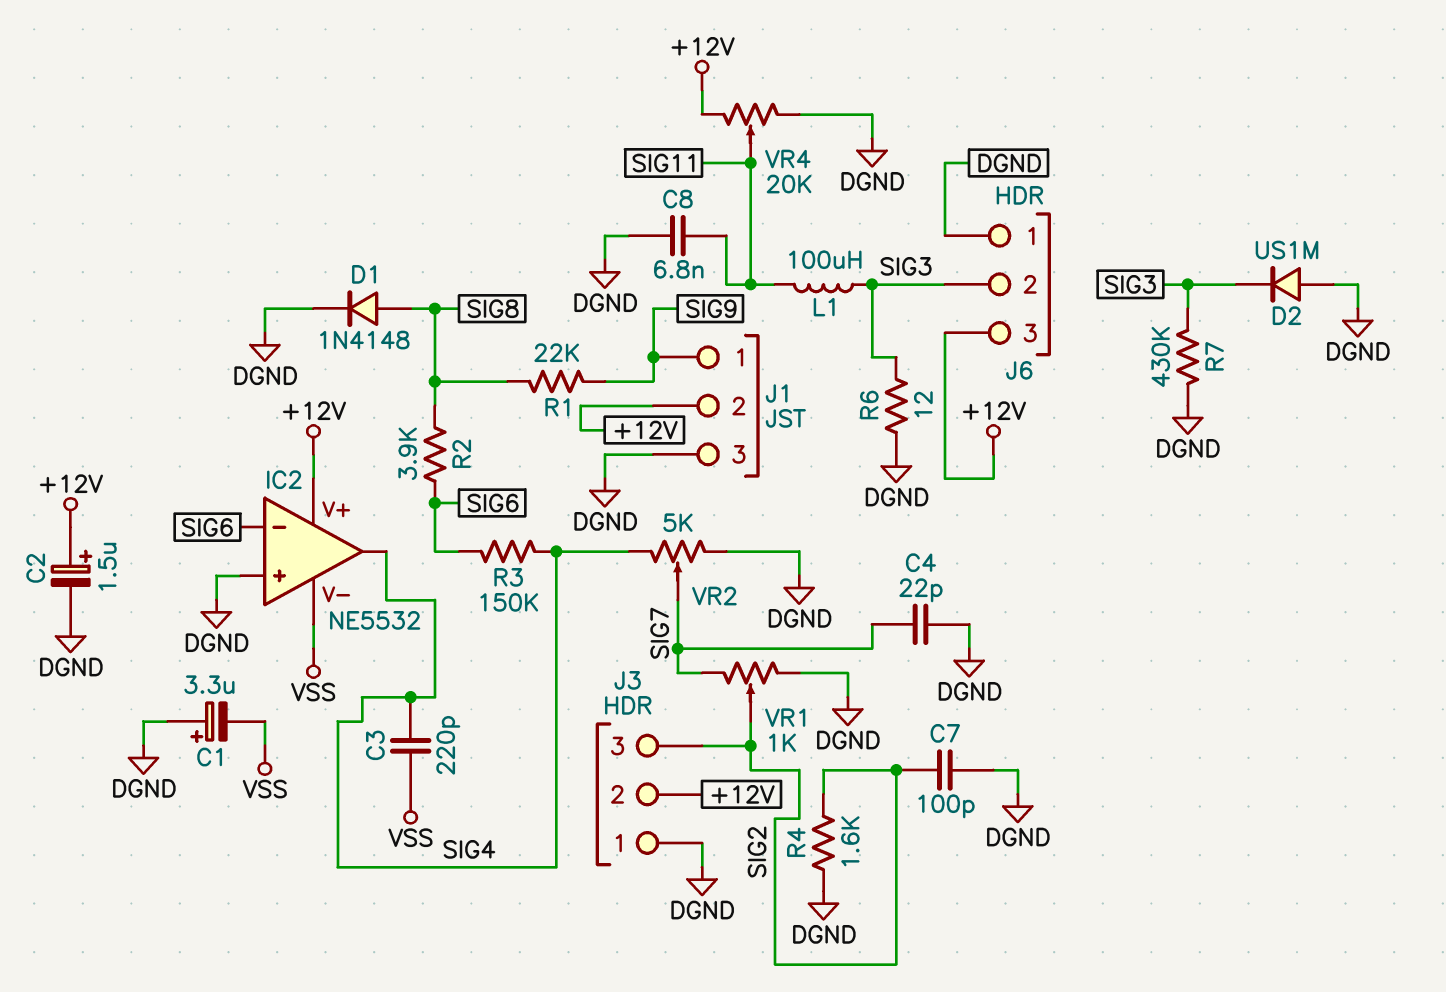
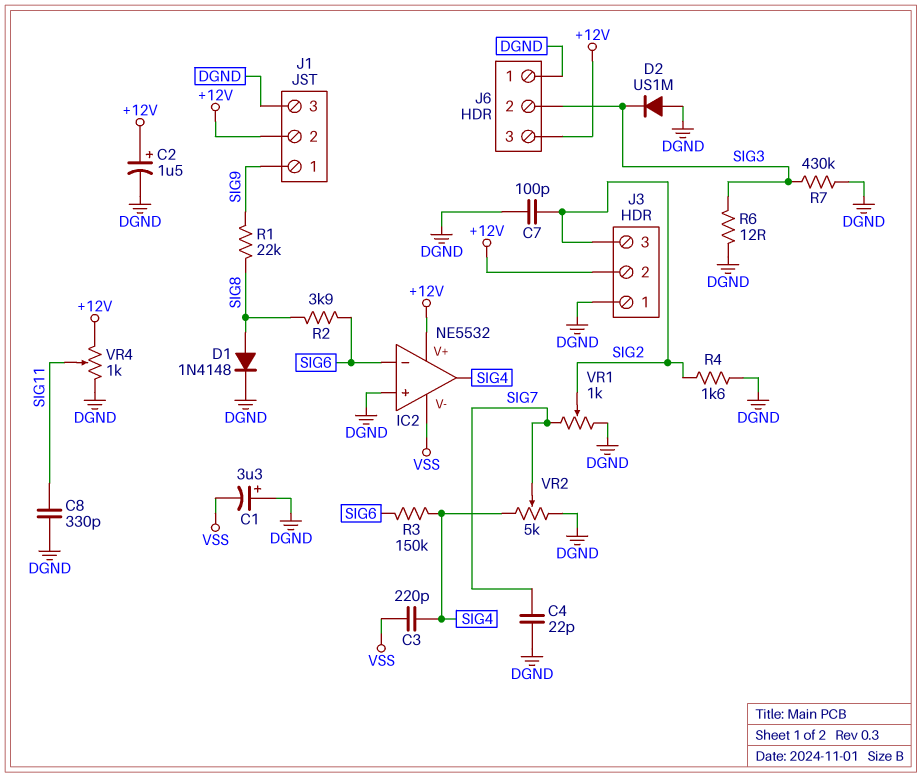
C8: 6.8nF (DGND, SIG11) -> 330pF (DGND, SIG11)
L1: 100uH (SIG3, SIG11) -> none
VR4: 20k (+12V, DGND, wiper SIG11) -> 1k (+12V, DGND, wiper SIG11)

